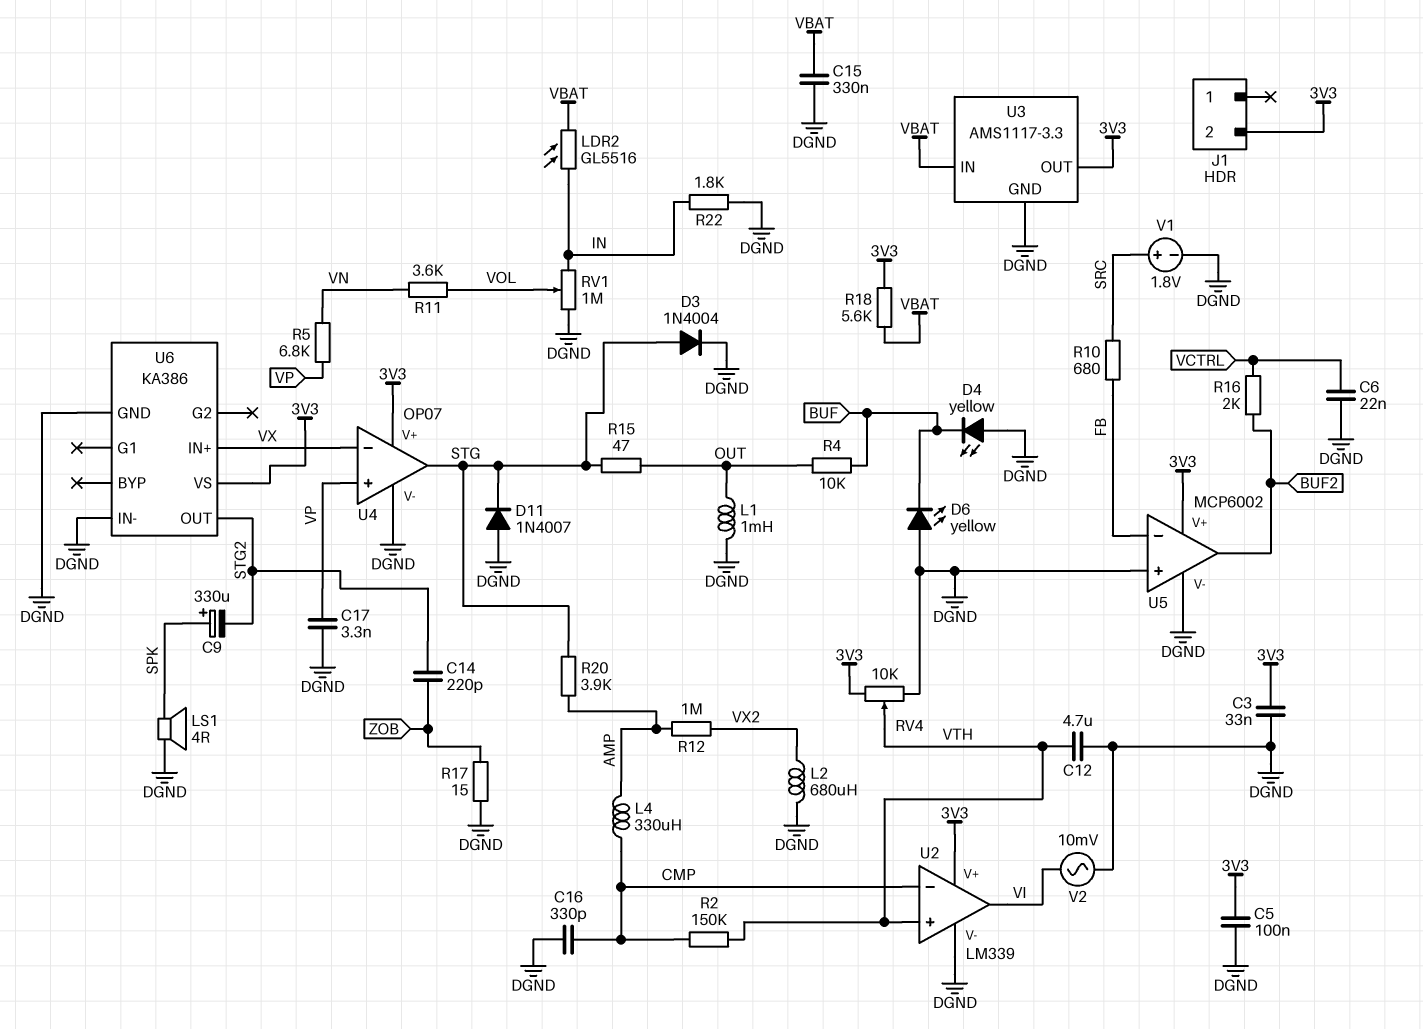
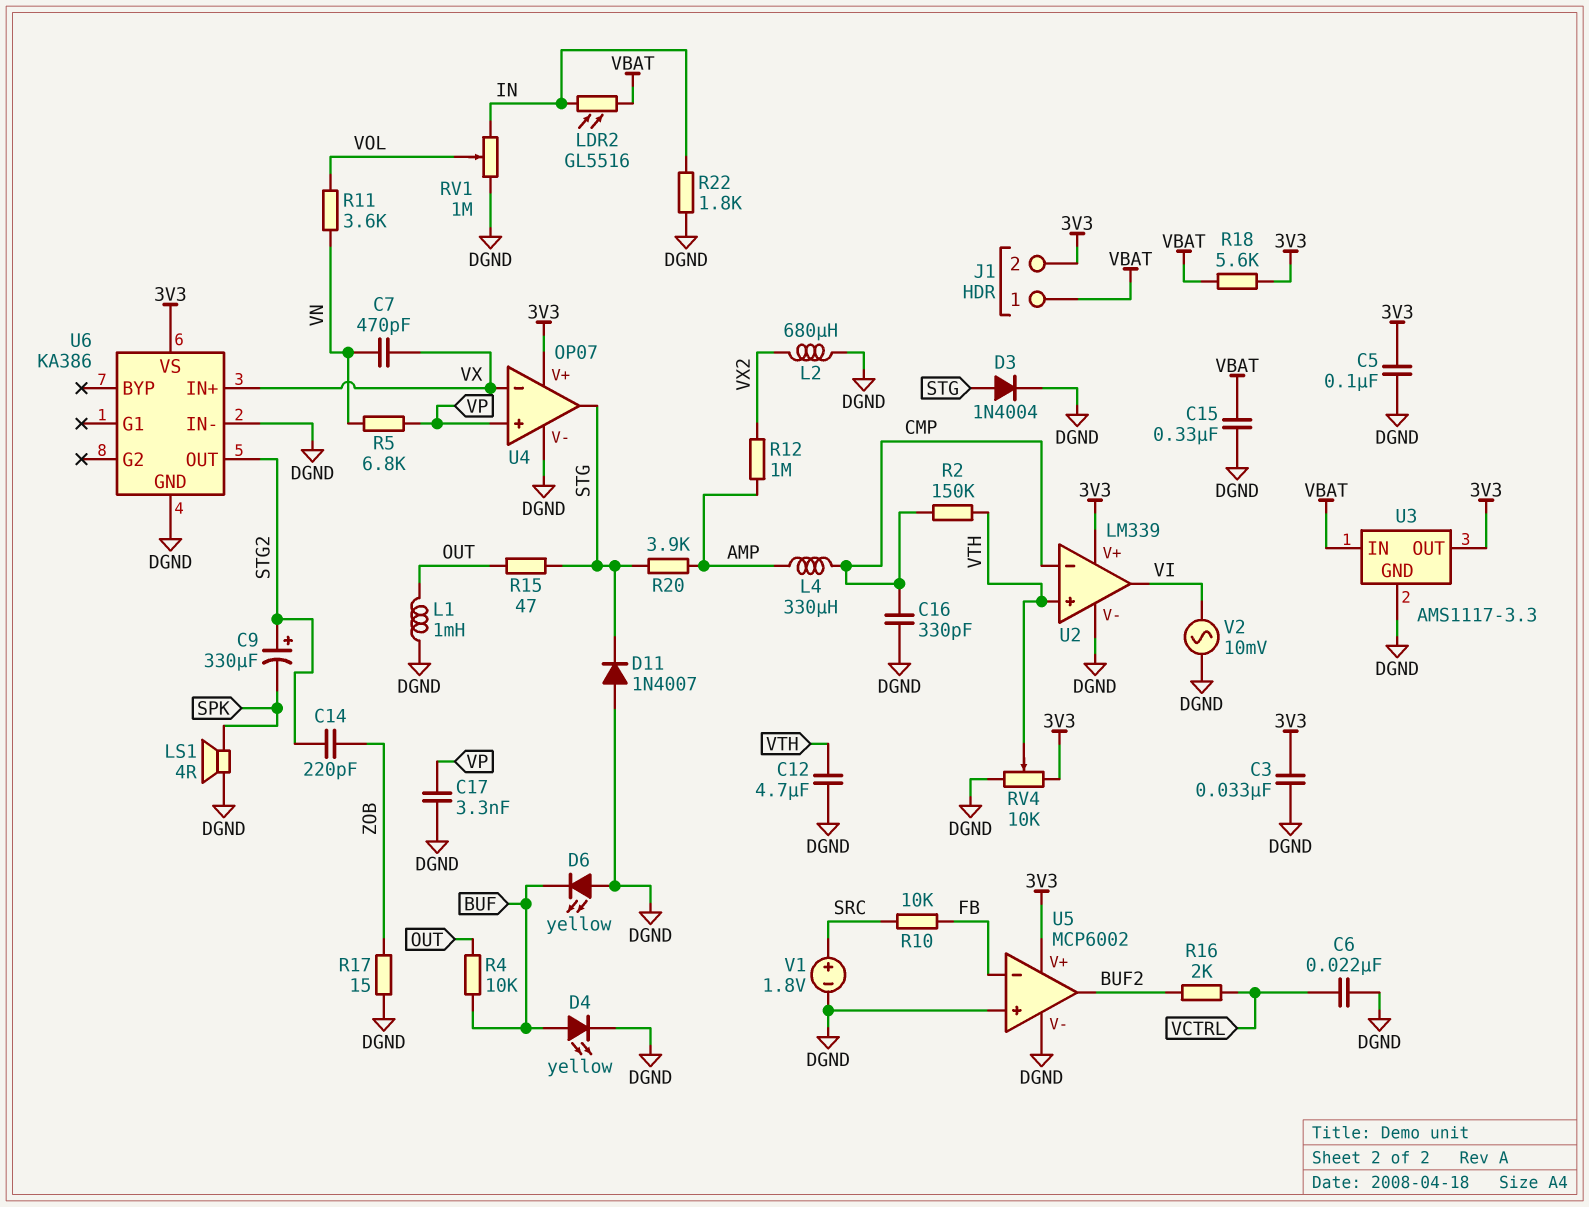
C7: none -> 470pF (VN, VX)
C9: 330uF (plus SPK, minus STG2) -> 330uF (plus STG2, minus SPK)
D4: LED yellow (A DGND, K BUF) -> LED yellow (A BUF, K DGND)
J1 pin 1: none -> VBAT
R10: 680 (FB, SRC) -> 10k (FB, SRC)

